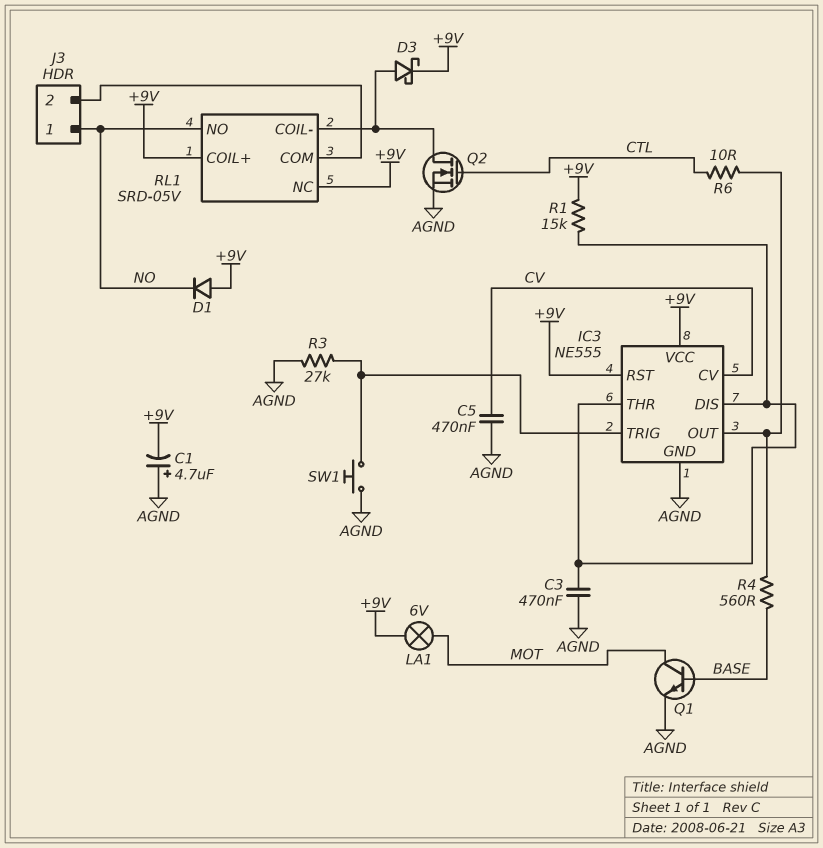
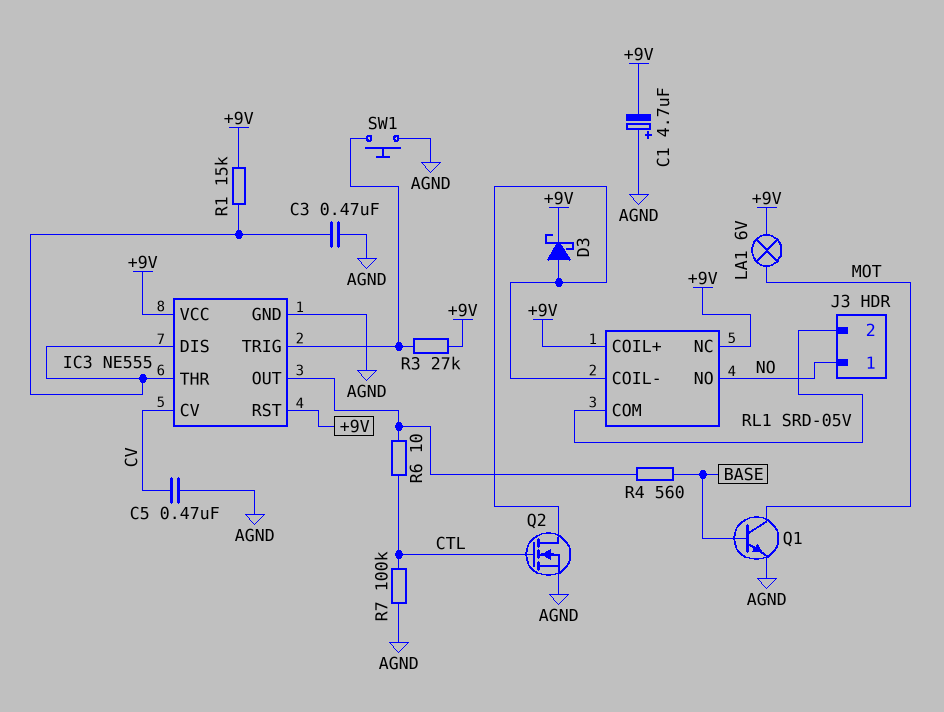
D1: diode (A +9V, K NO) -> none
R3: 27k (AGND, IC3/TRIG) -> 27k (+9V, IC3/TRIG)
R7: none -> 100k (AGND, CTL)

